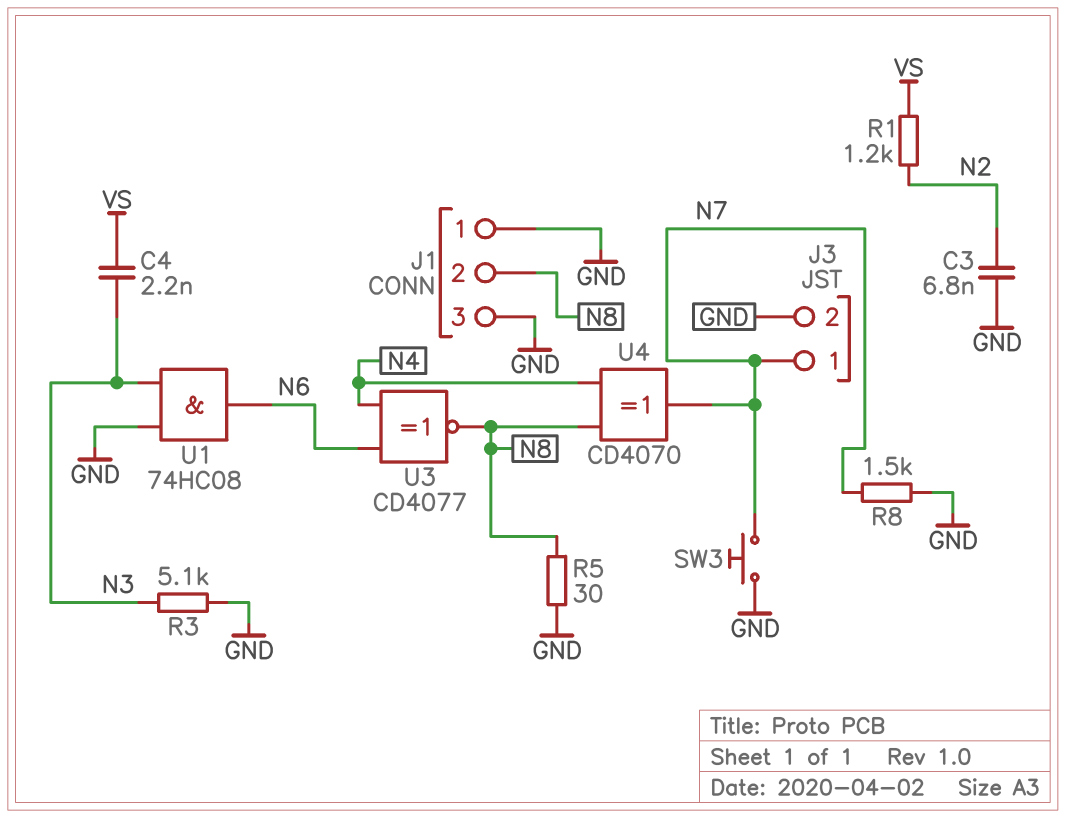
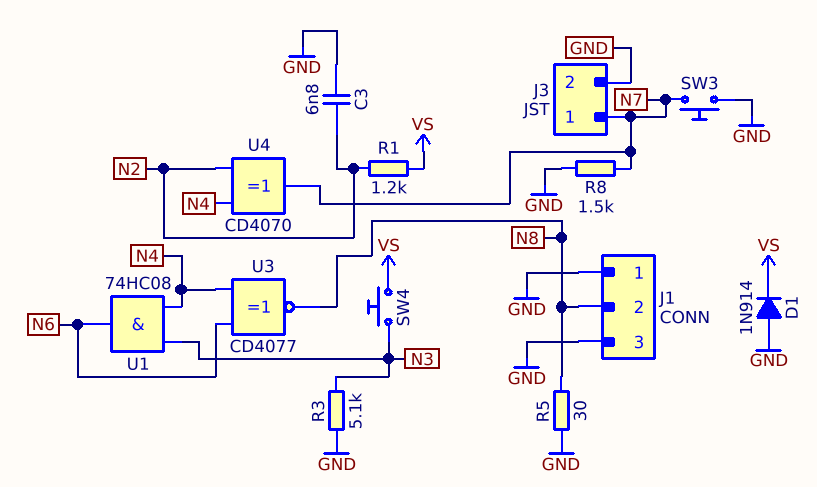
C4: 2.2nF (N3, VS) -> none
D1: none -> diode 1N914 (A GND, K VS)
SW4: none -> button (N3, VS)
U1: AND 74HC08 (in GND, in N3, out N6) -> AND 74HC08 (in N3, in N4, out N6)
U4: XOR CD4070 (in N4, in N8, out N7) -> XOR CD4070 (in N2, in N4, out N7)

